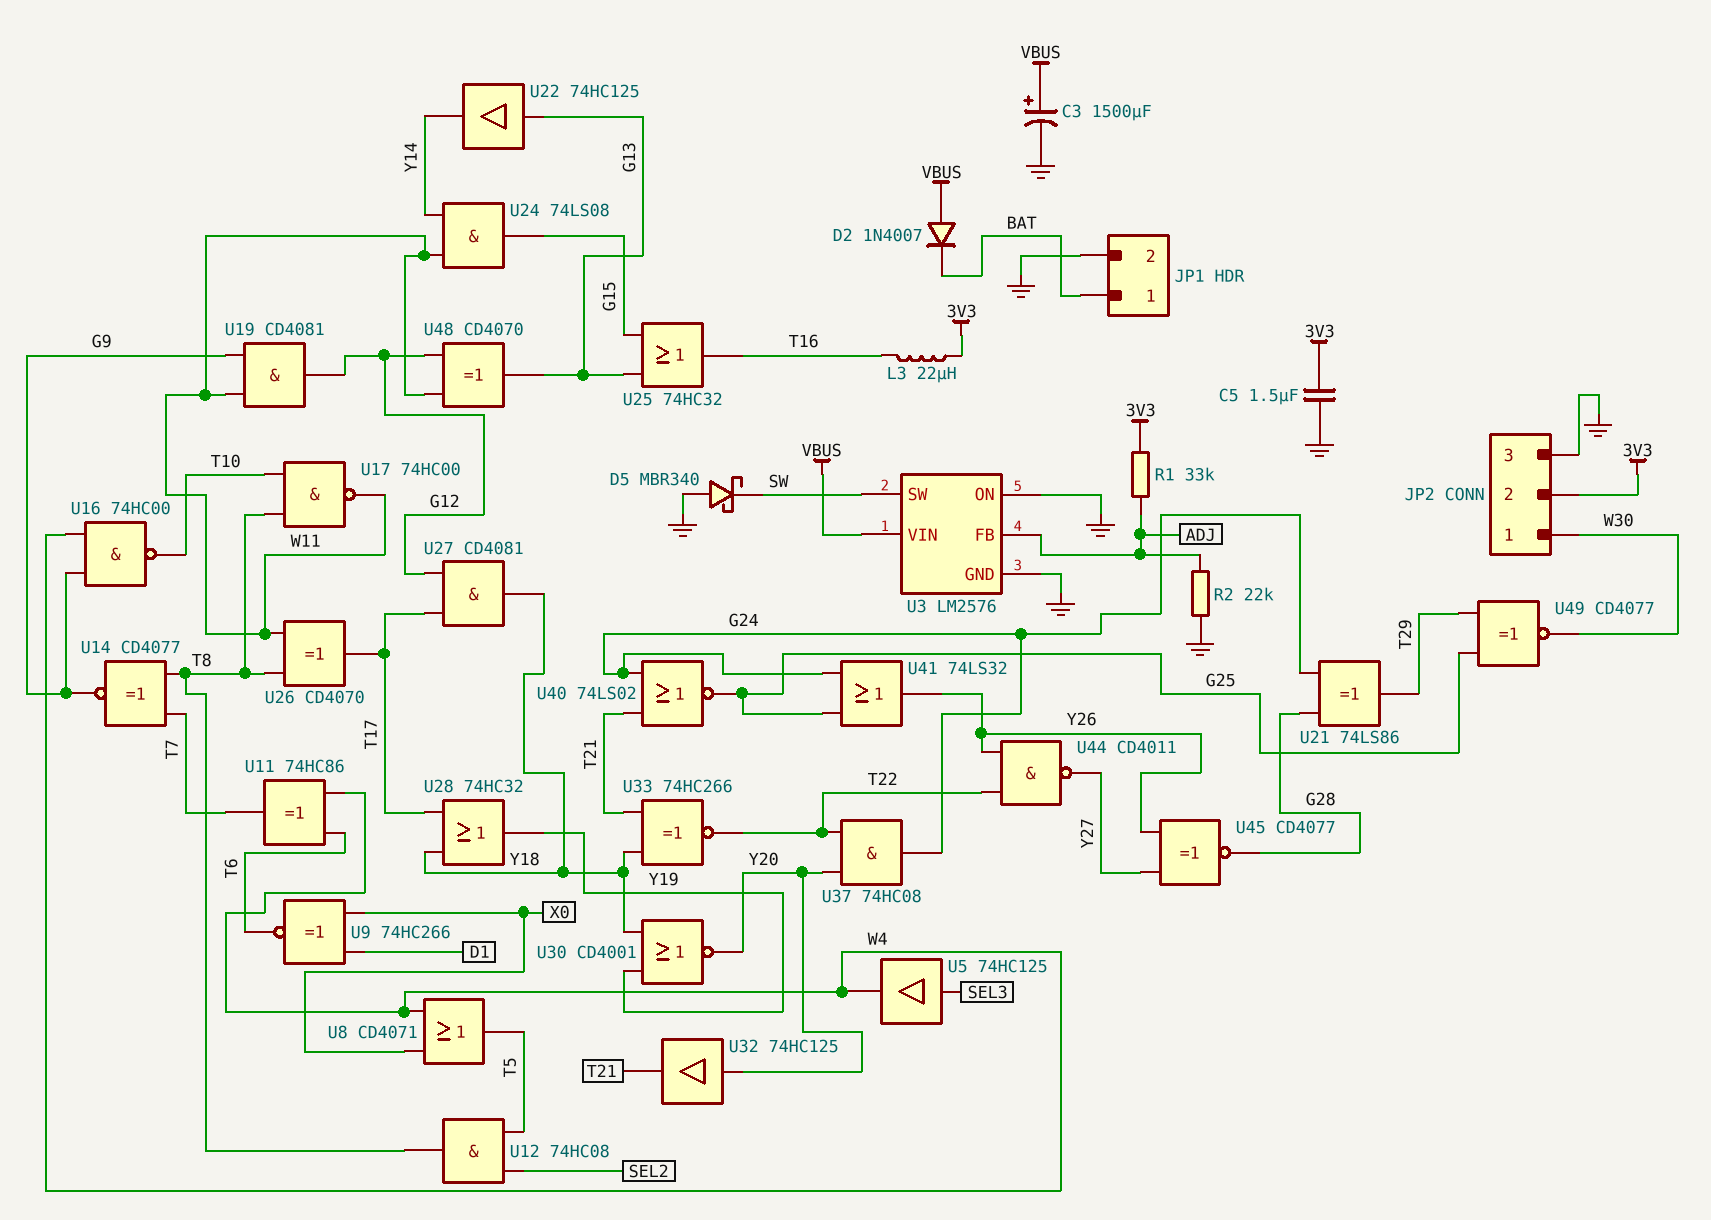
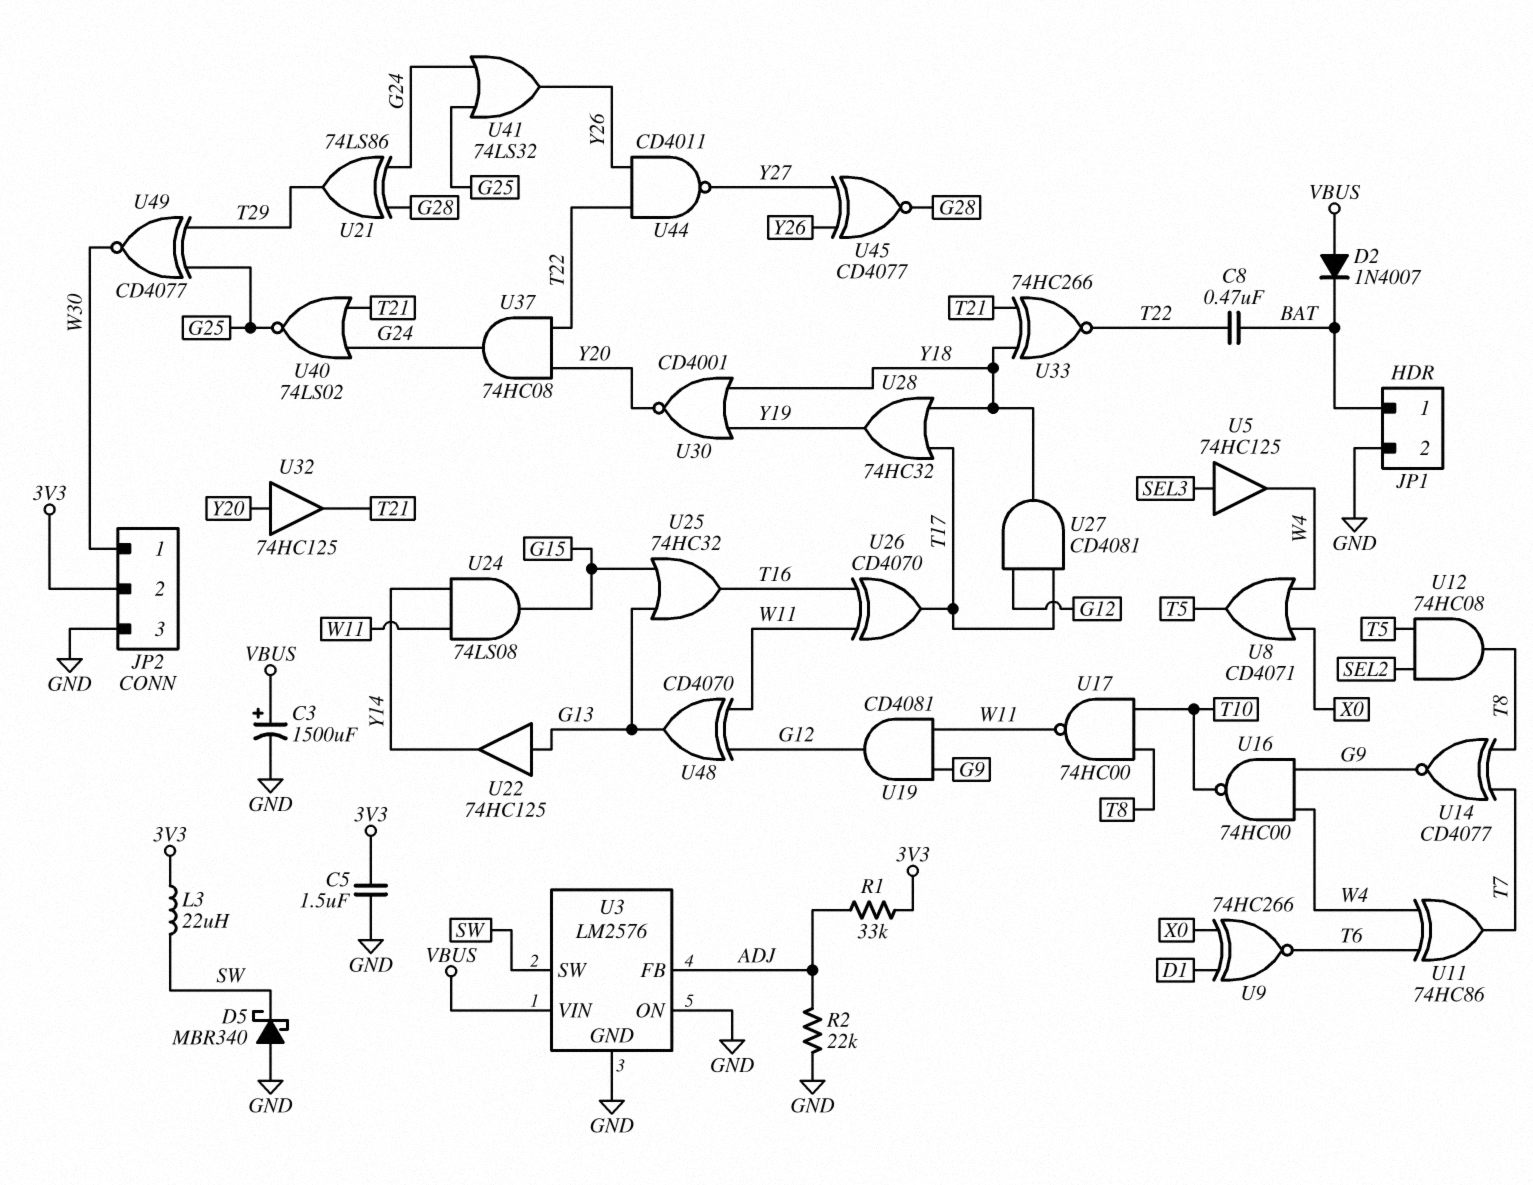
C8: none -> 470nF (BAT, T22)
L3: 22uH (3V3, T16) -> 22uH (3V3, SW)
U26: XOR CD4070 (in T8, in W11, out T17) -> XOR CD4070 (in T16, in W11, out T17)

